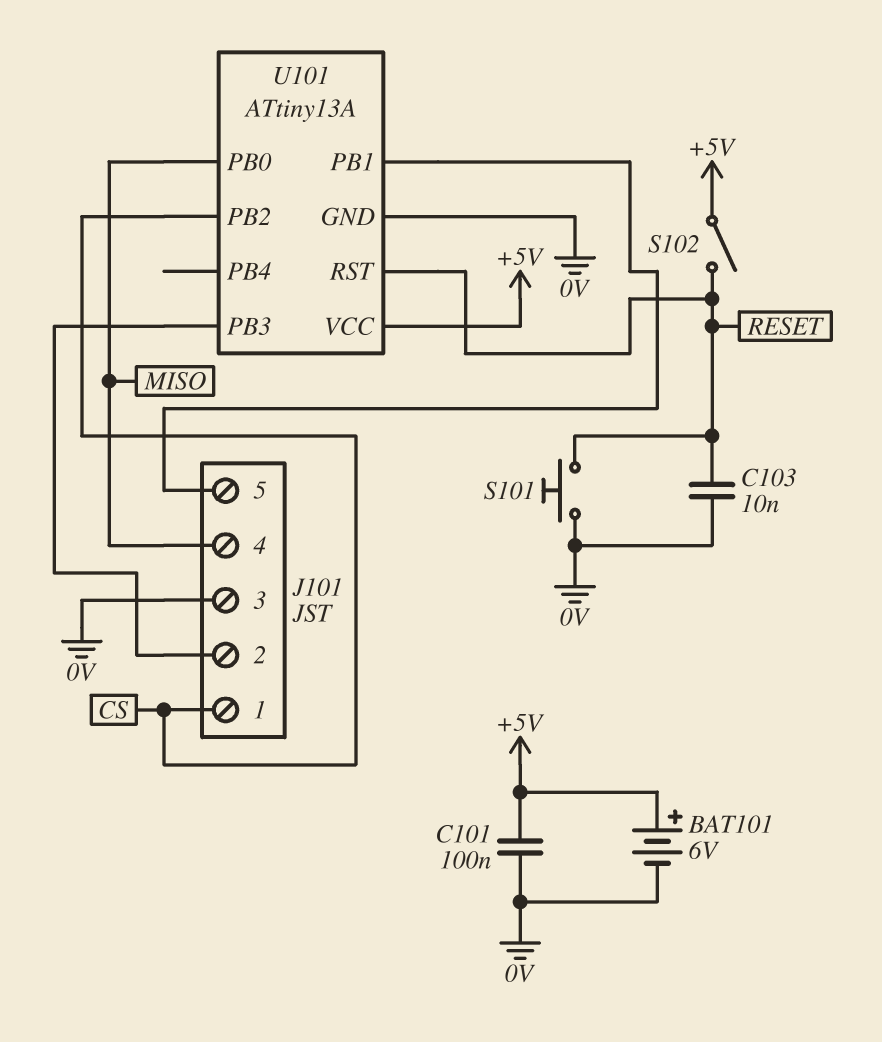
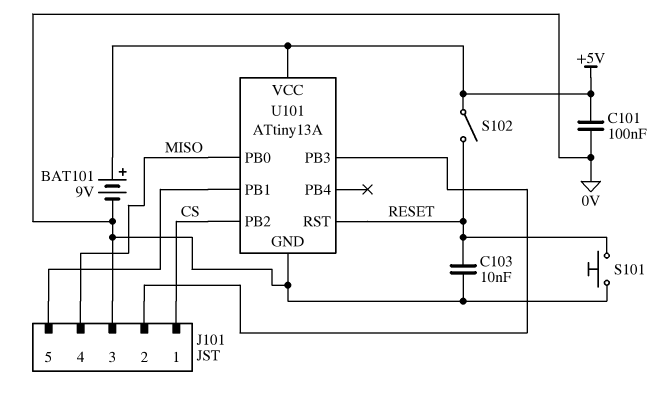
BAT101: 6V (plus +5V, minus 0V) -> 9V (plus +5V, minus 0V)

